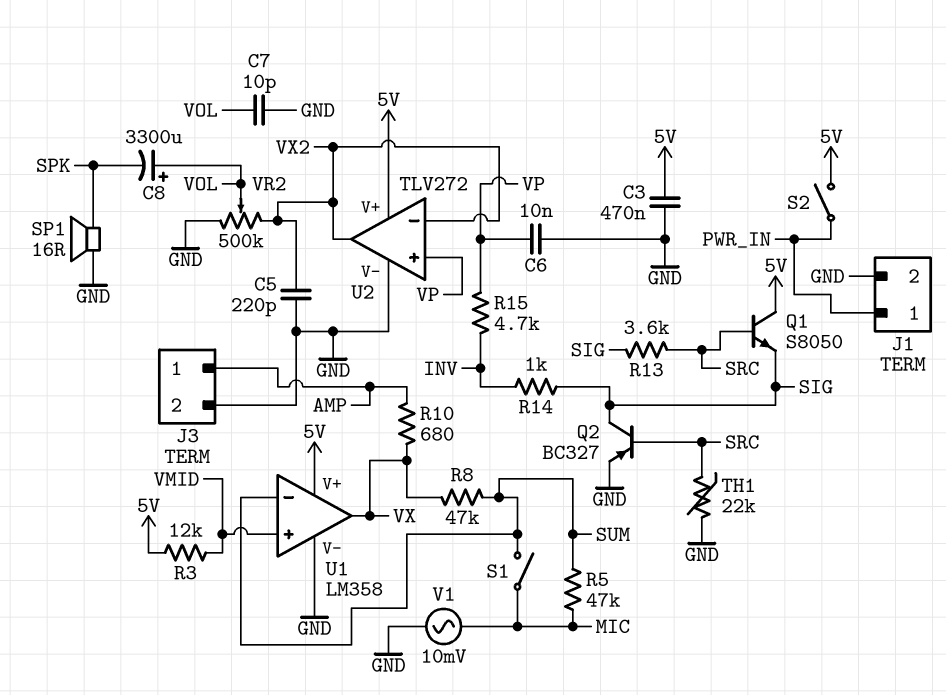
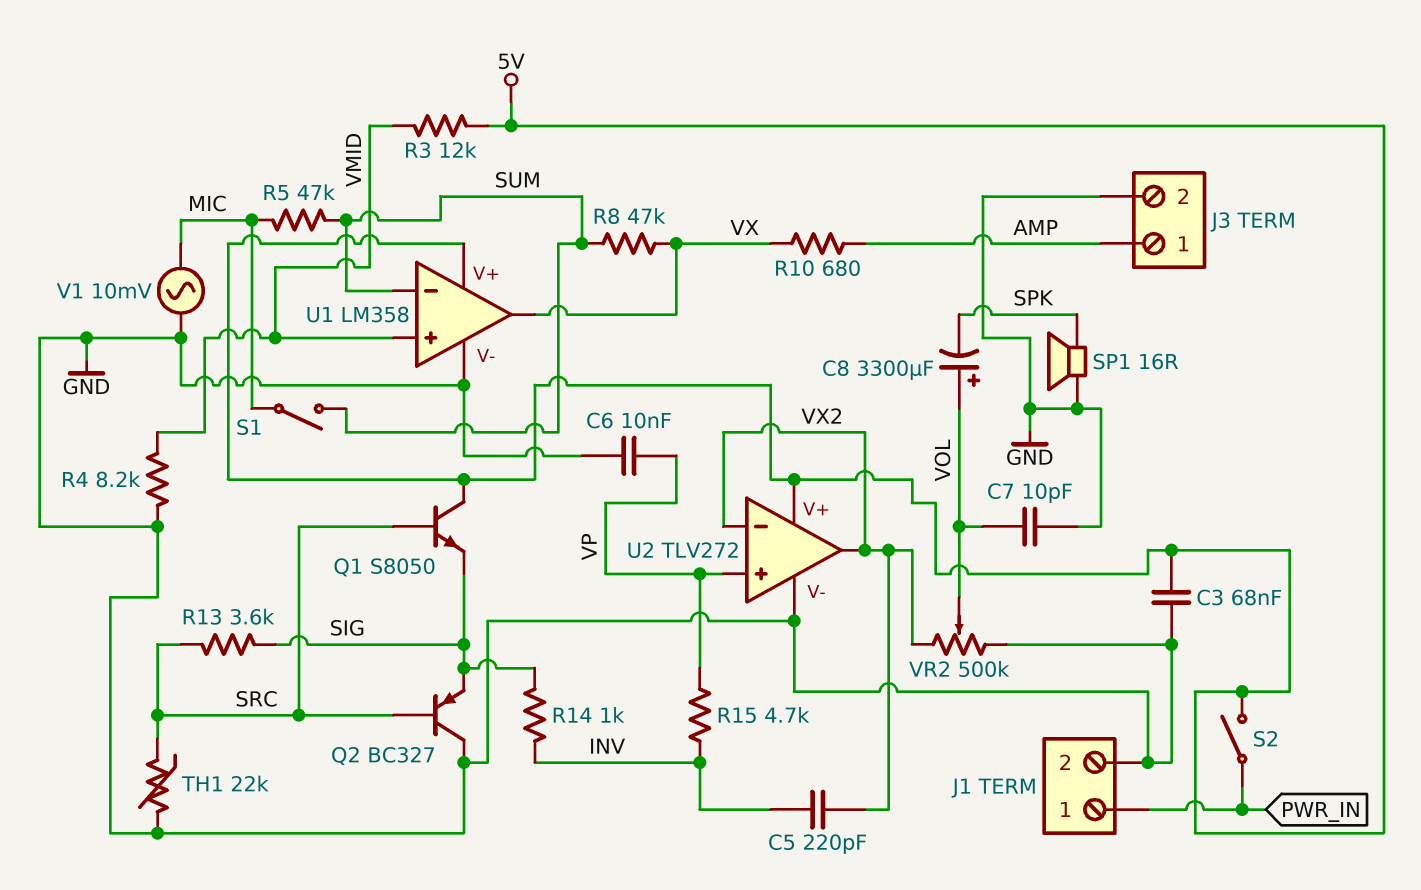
C3: 470nF (5V, GND) -> 68nF (5V, GND)
C5: 220pF (GND, VX2) -> 220pF (INV, VX2)
Q2: PNP BC327 (B SRC, C SIG, E GND) -> PNP BC327 (B SRC, C GND, E SIG)
R4: none -> 8.2k (GND, VMID)

